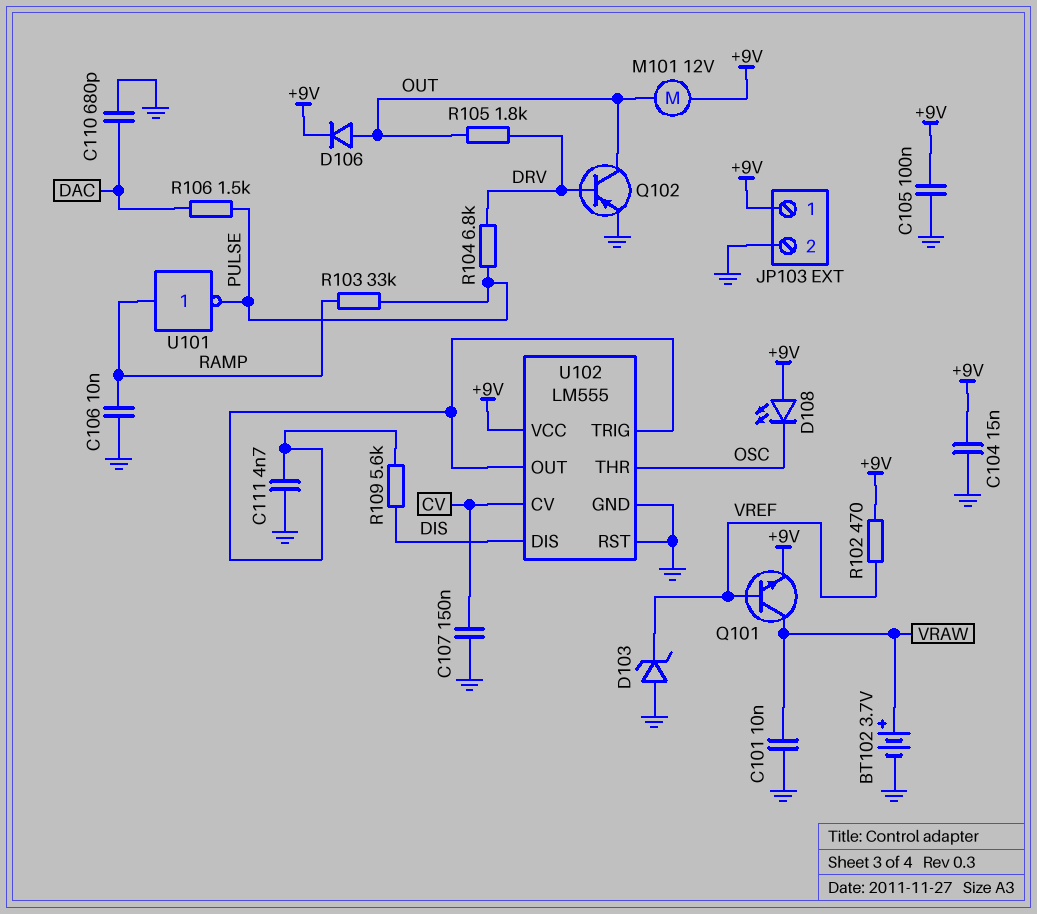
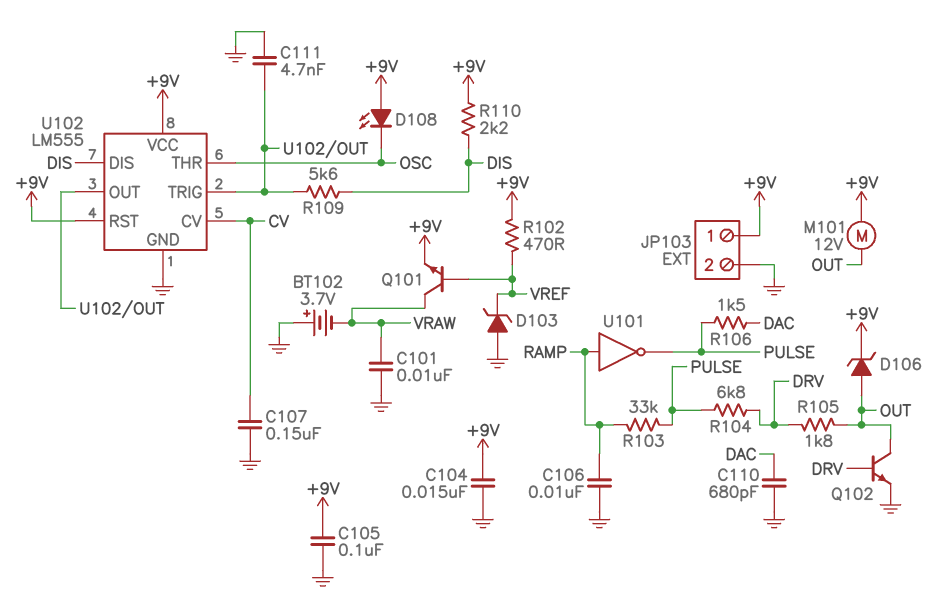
BT102: 3.7V (plus VRAW, minus GND) -> 3.7V (plus GND, minus VRAW)
D106: diode (A OUT, K +9V) -> zener (A OUT, K +9V)
Q102: PNP (B DRV, C OUT, E GND) -> NPN (B DRV, C OUT, E GND)
R110: none -> 2.2k (+9V, DIS)
U102 pin RST: GND -> +9V

